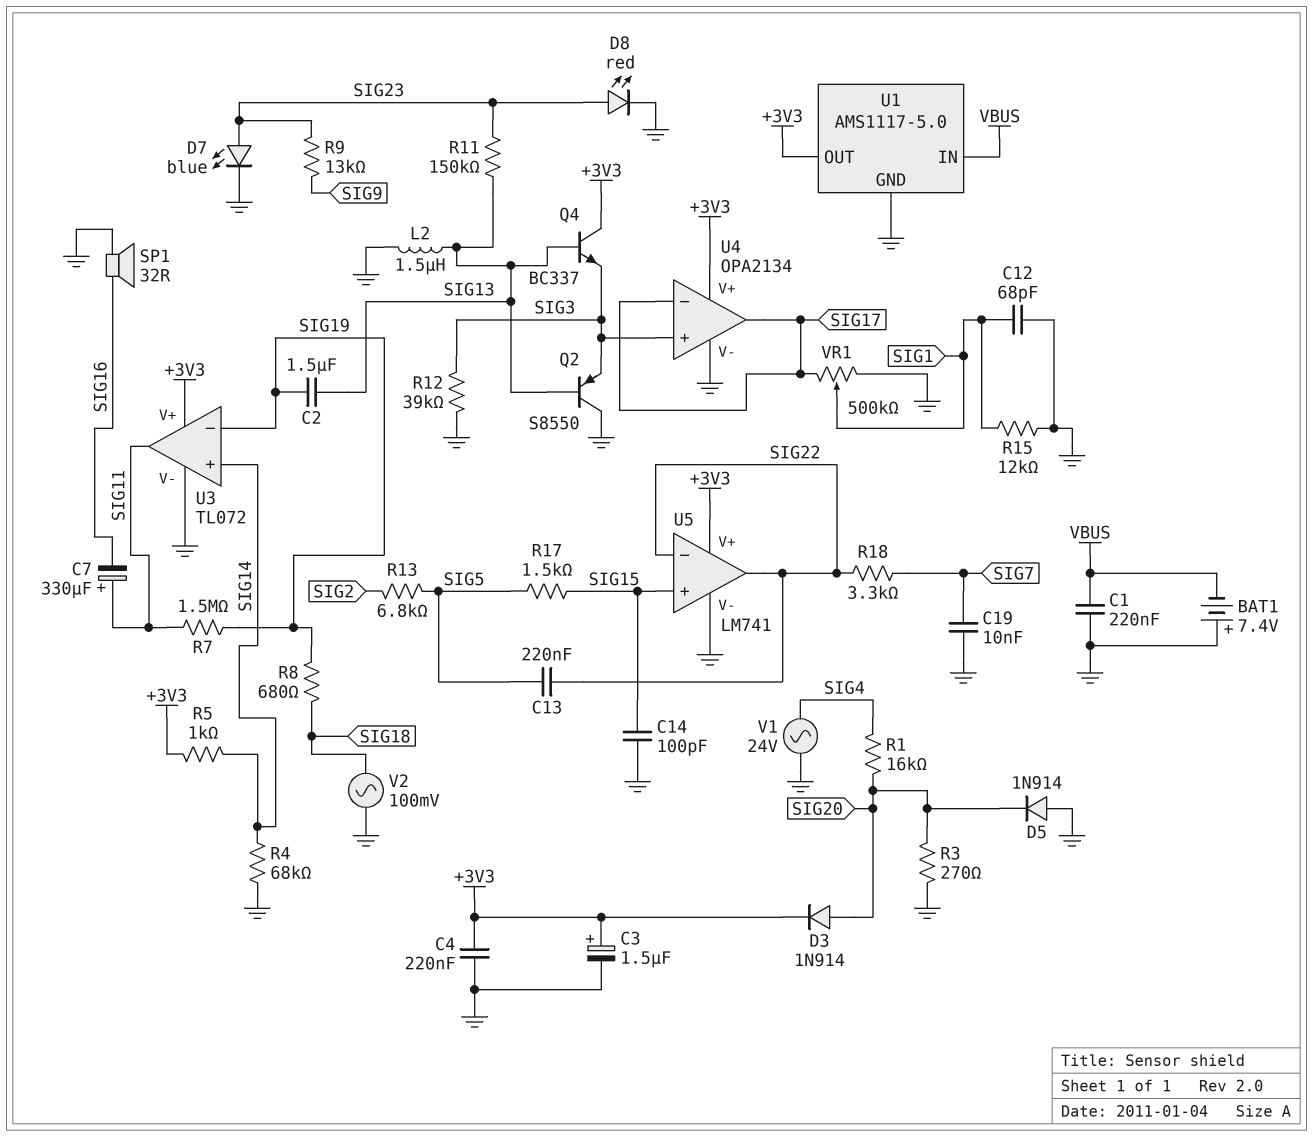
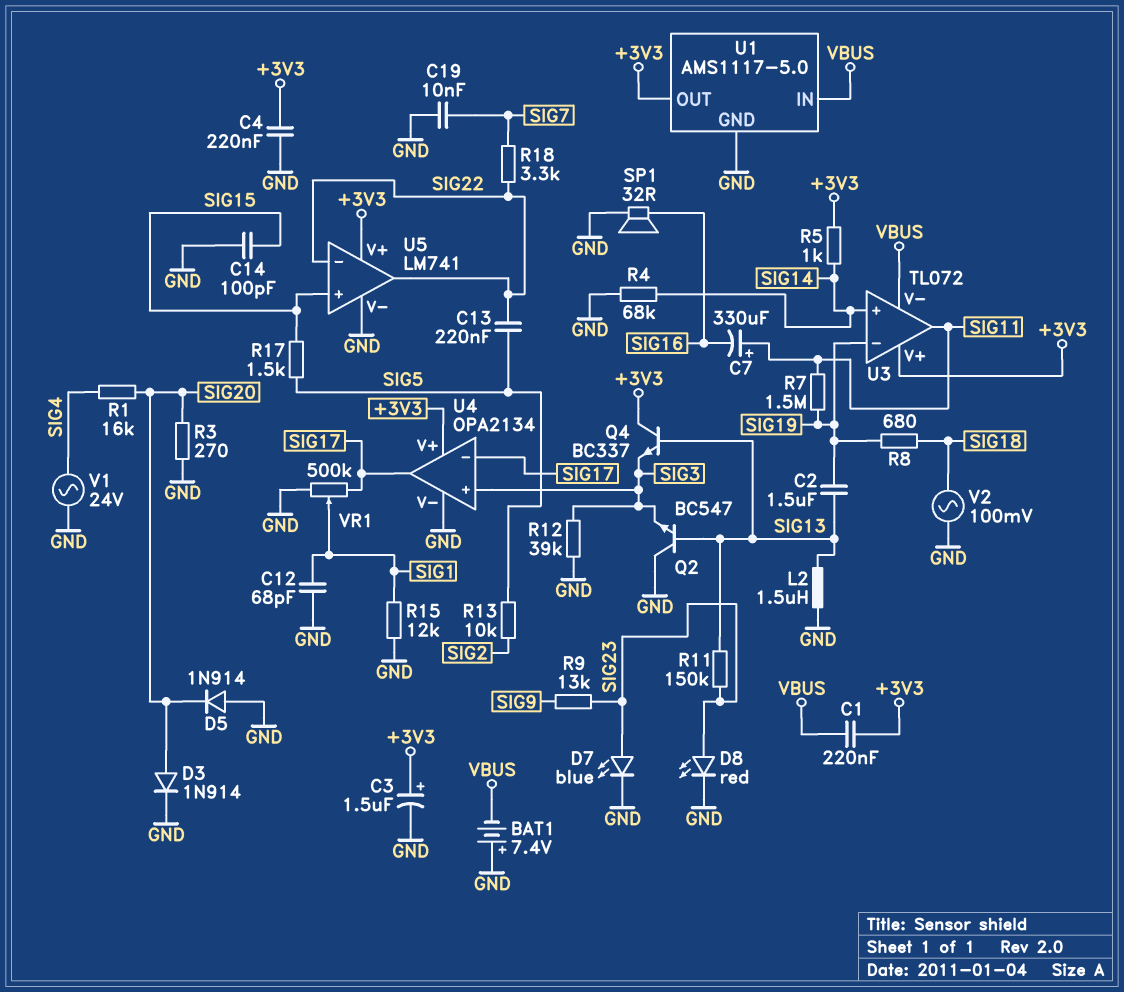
C1: 220nF (GND, VBUS) -> 220nF (+3V3, VBUS)
D3: diode 1N914 (A SIG20, K +3V3) -> diode 1N914 (A SIG20, K GND)
Q2: PNP S8550 (B SIG13, C GND, E SIG3) -> NPN BC547 (B SIG13, C GND, E SIG3)
R13: 6.8k (SIG2, SIG5) -> 10k (SIG2, SIG5)
U3 pin V-: GND -> VBUS

